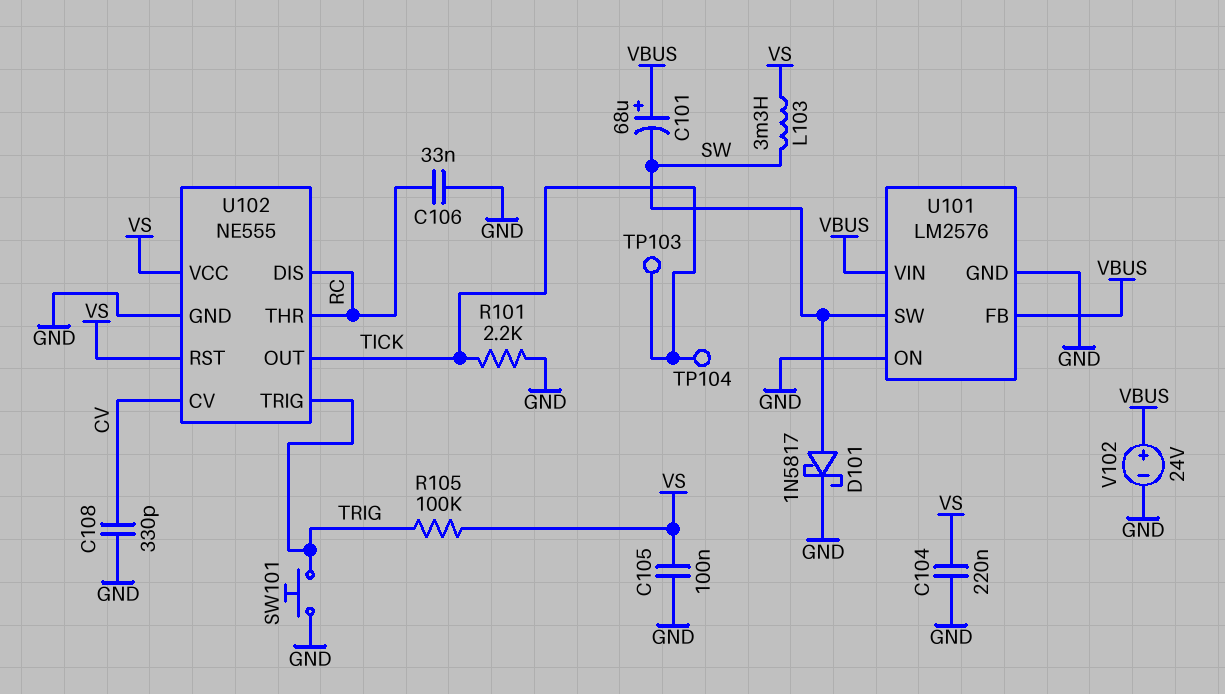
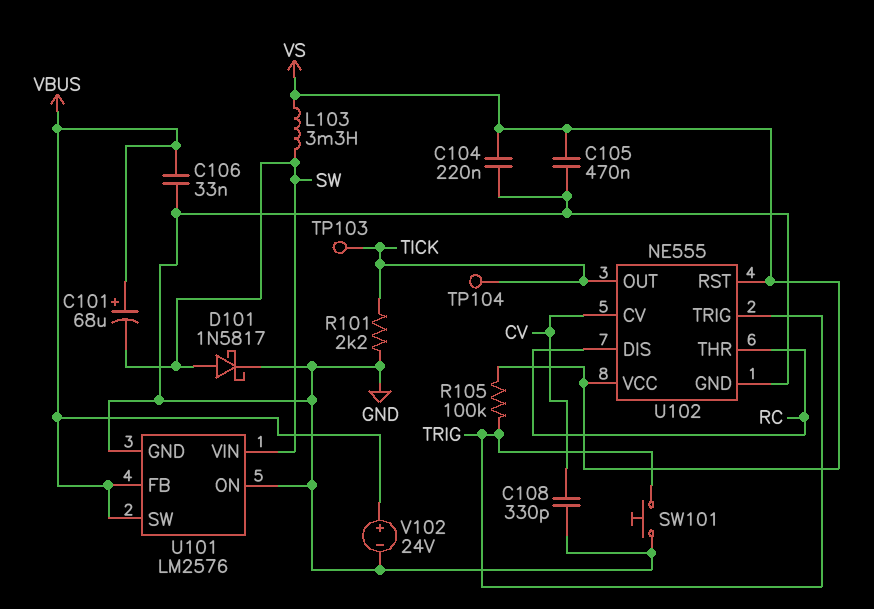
C105: 100nF (GND, VS) -> 470nF (GND, VS)
C106: 33nF (GND, RC) -> 33nF (GND, VBUS)
U101 pin SW: SW -> VBUS
U101 pin VIN: VBUS -> SW

